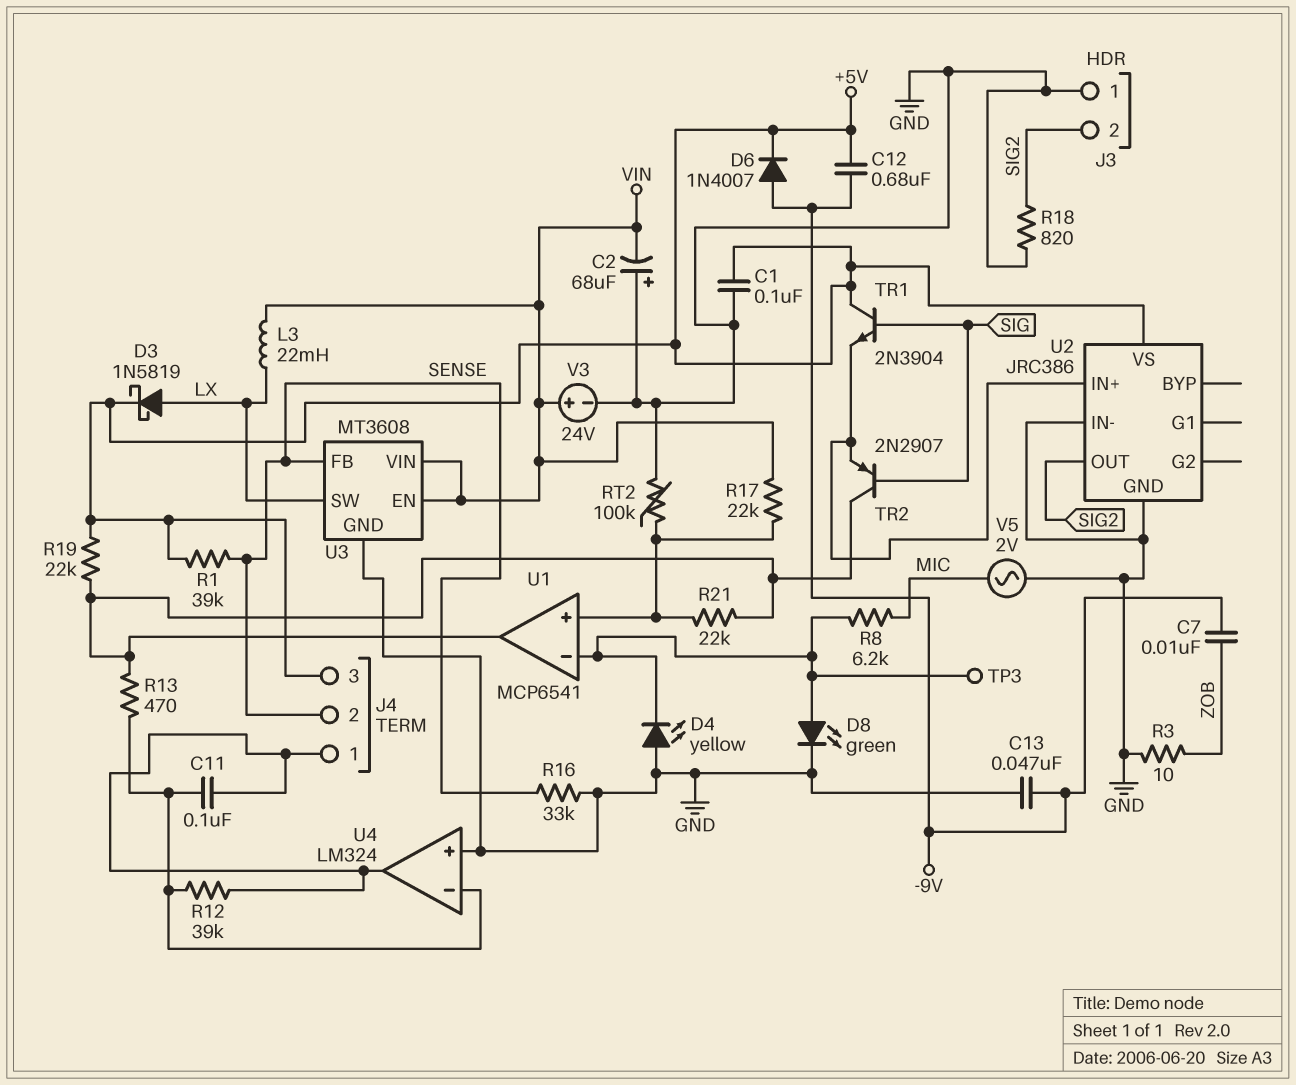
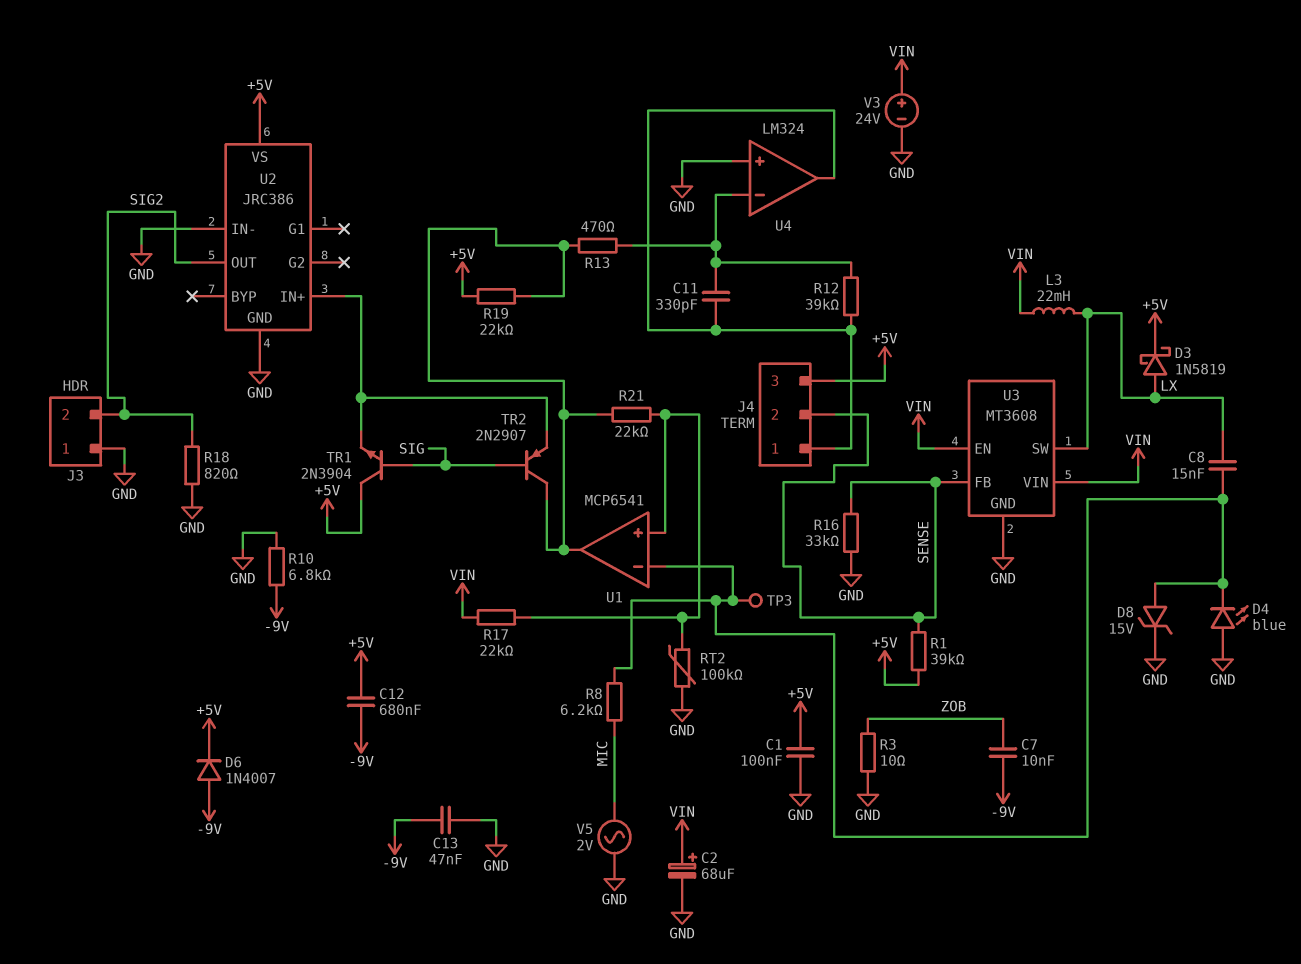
C2: 68uF (plus GND, minus VIN) -> 68uF (plus VIN, minus GND)
C8: none -> 15nF (LX, U1/in-)
C11: 100nF (J4/1, U4/in-) -> 330pF (J4/1, U4/in-)
D4: LED yellow (A GND, K U1/in-) -> LED blue (A GND, K U1/in-)
D8: LED green (A U1/in-, K GND) -> zener 15V (A U1/in-, K GND)
R10: none -> 6.8k (-9V, GND)

